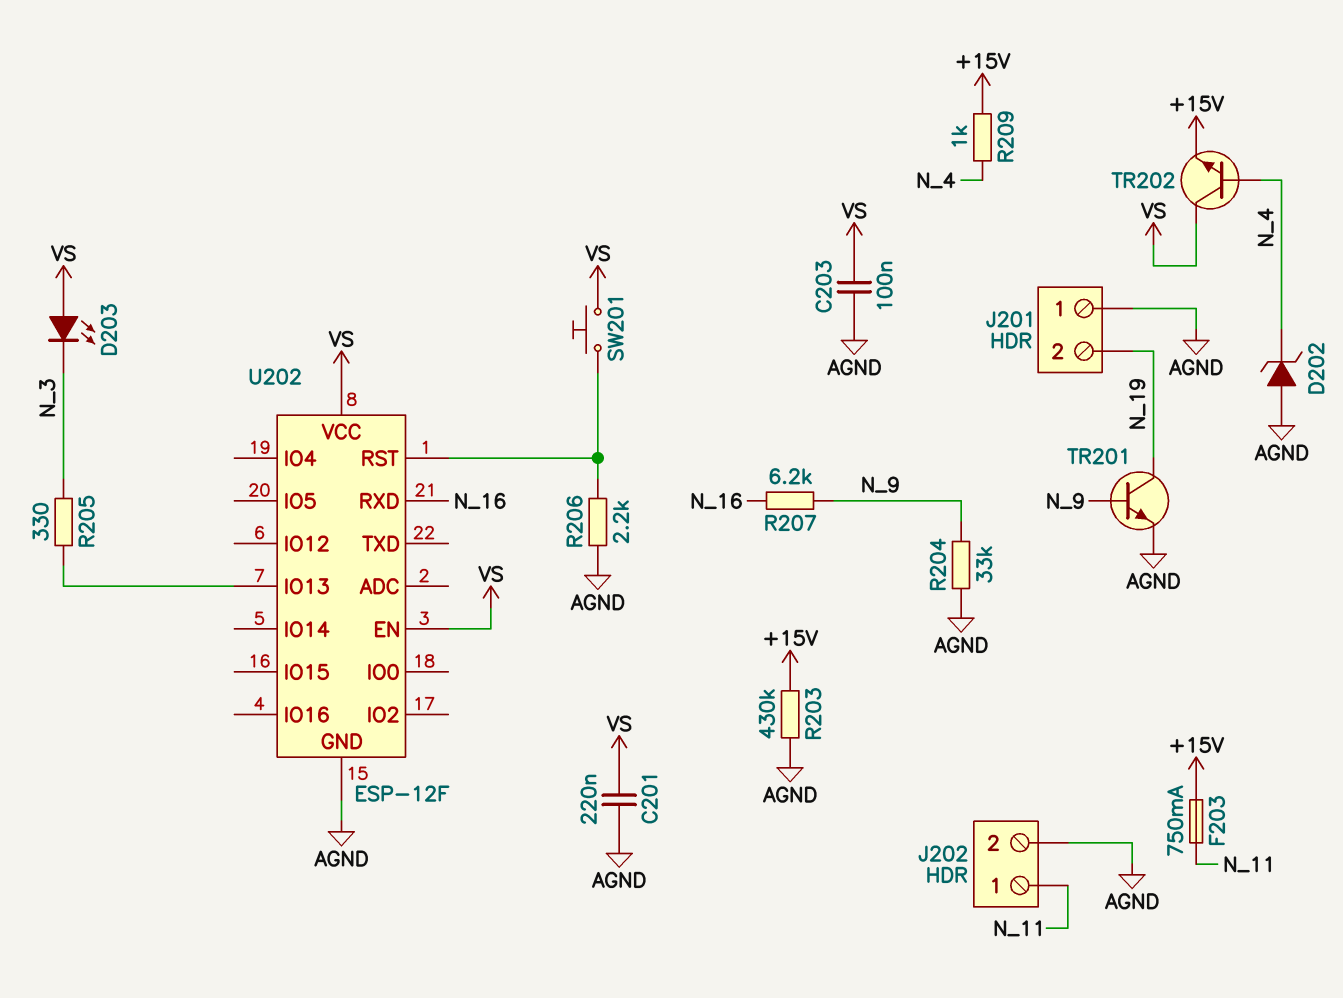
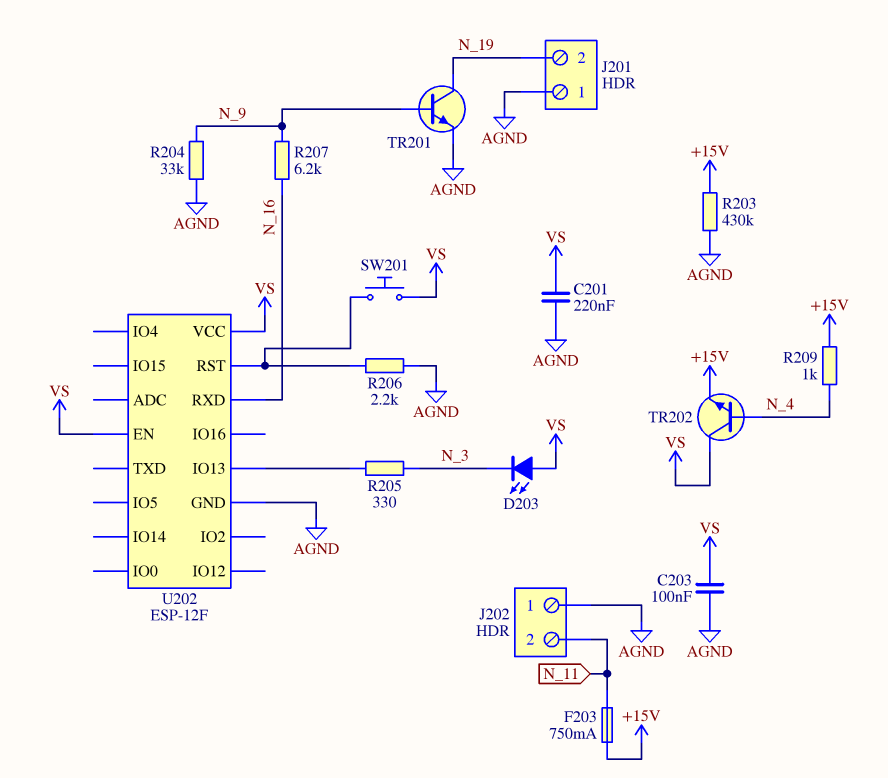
D202: zener (A AGND, K N_4) -> none
J202 pin 1: N_11 -> AGND
J202 pin 2: AGND -> N_11

